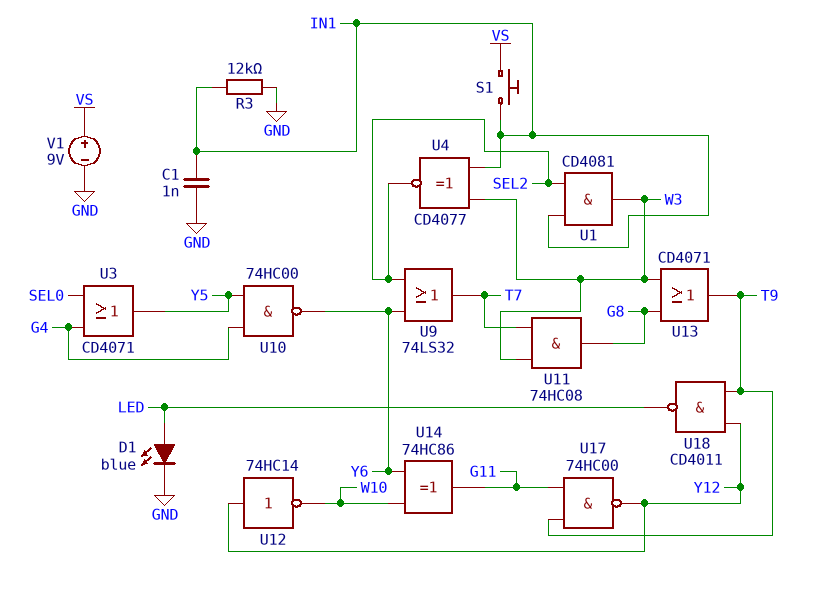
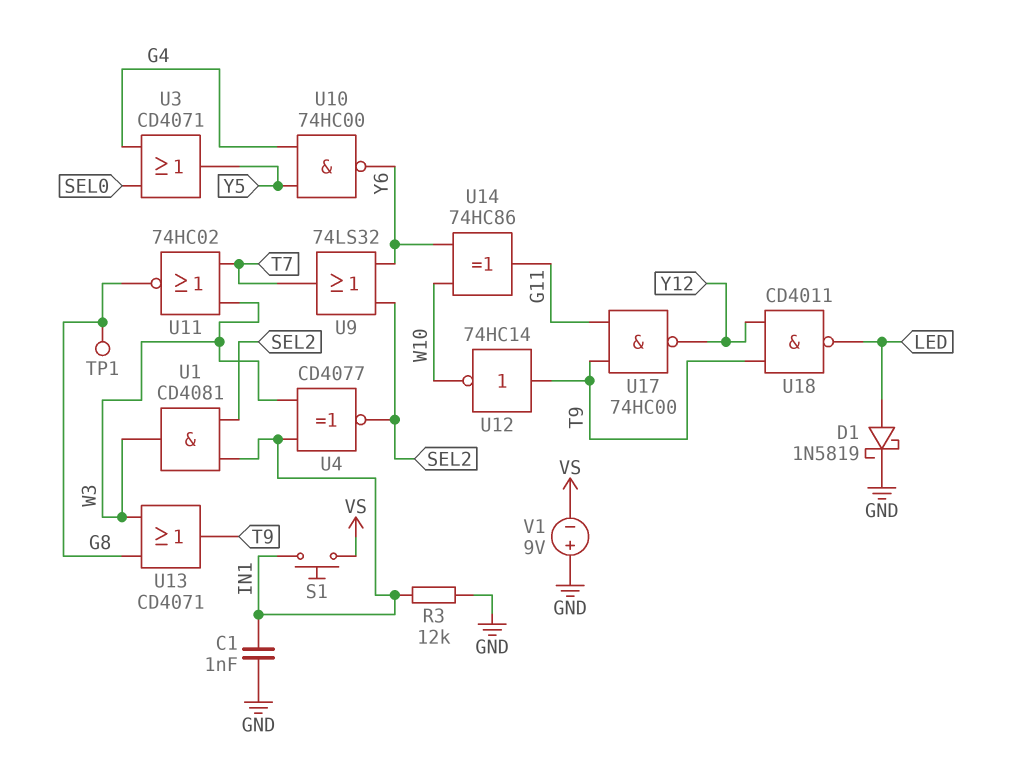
D1: LED blue (A LED, K GND) -> schottky 1N5819 (A LED, K GND)
TP1: none -> test point (G8)
U11: AND 74HC08 (in T7, in W3, out G8) -> NOR 74HC02 (in T7, in W3, out G8)
U12: NOT 74HC14 (in Y12, out W10) -> NOT 74HC14 (in T9, out W10)
V1: 9V (plus VS, minus GND) -> 9V (plus GND, minus VS)

